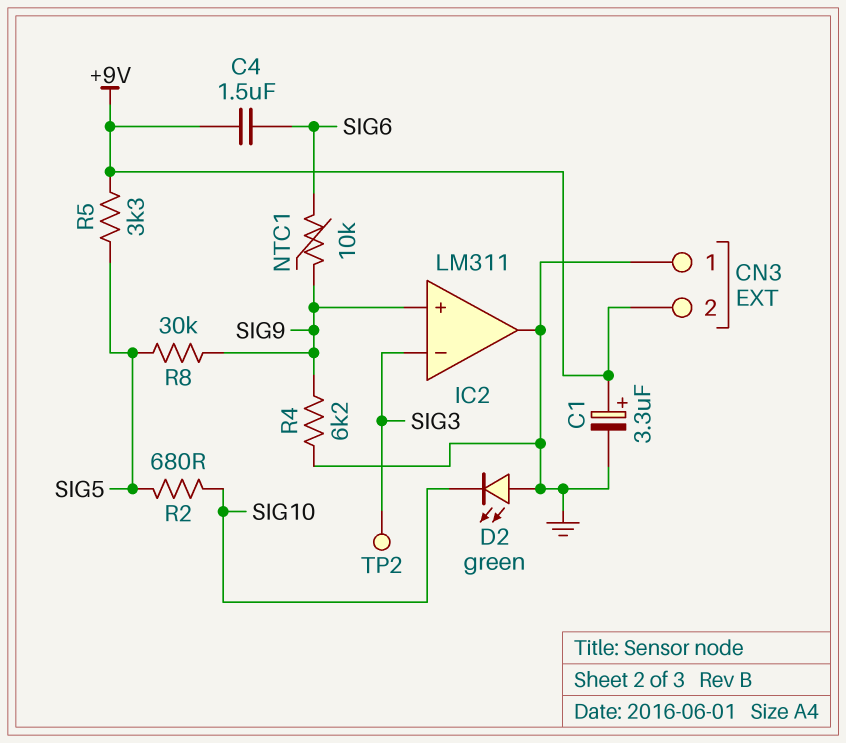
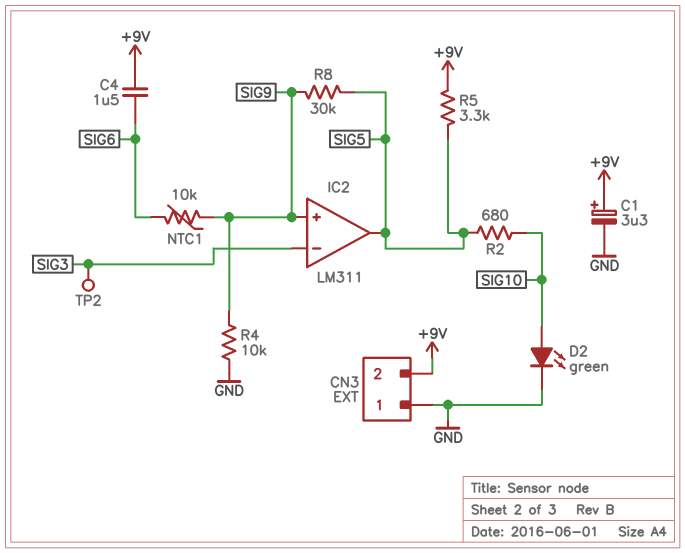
D2: LED green (A GND, K SIG10) -> LED green (A SIG10, K GND)
IC2 pin out: GND -> SIG5
R4: 6.2k (GND, SIG9) -> 10k (GND, SIG9)

